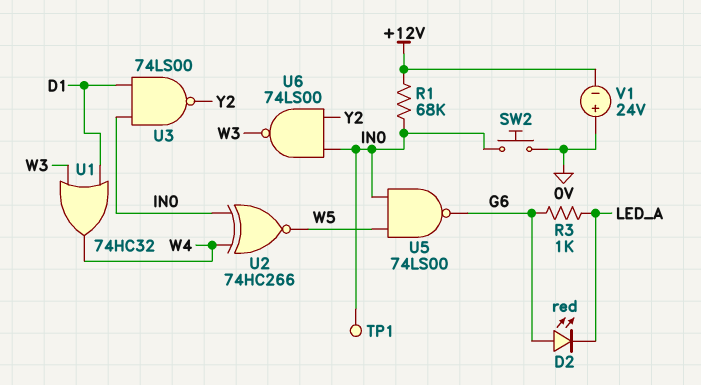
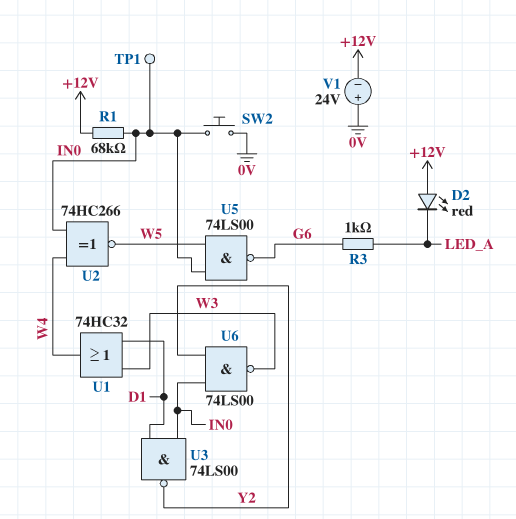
D2: LED red (A G6, K LED_A) -> LED red (A +12V, K LED_A)

